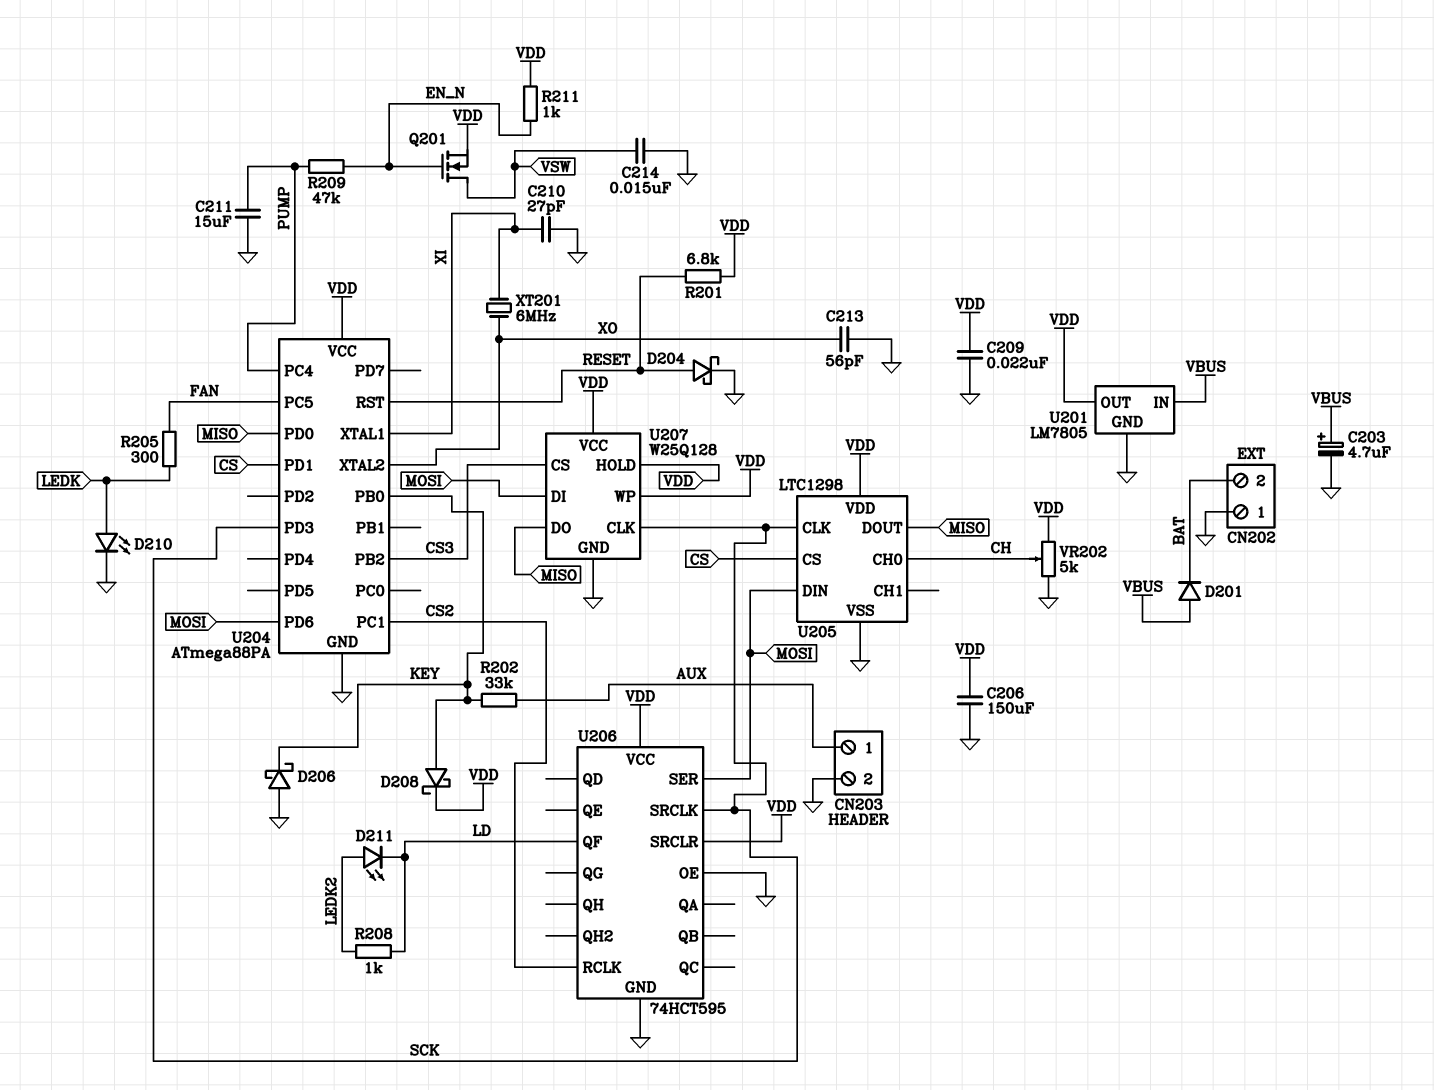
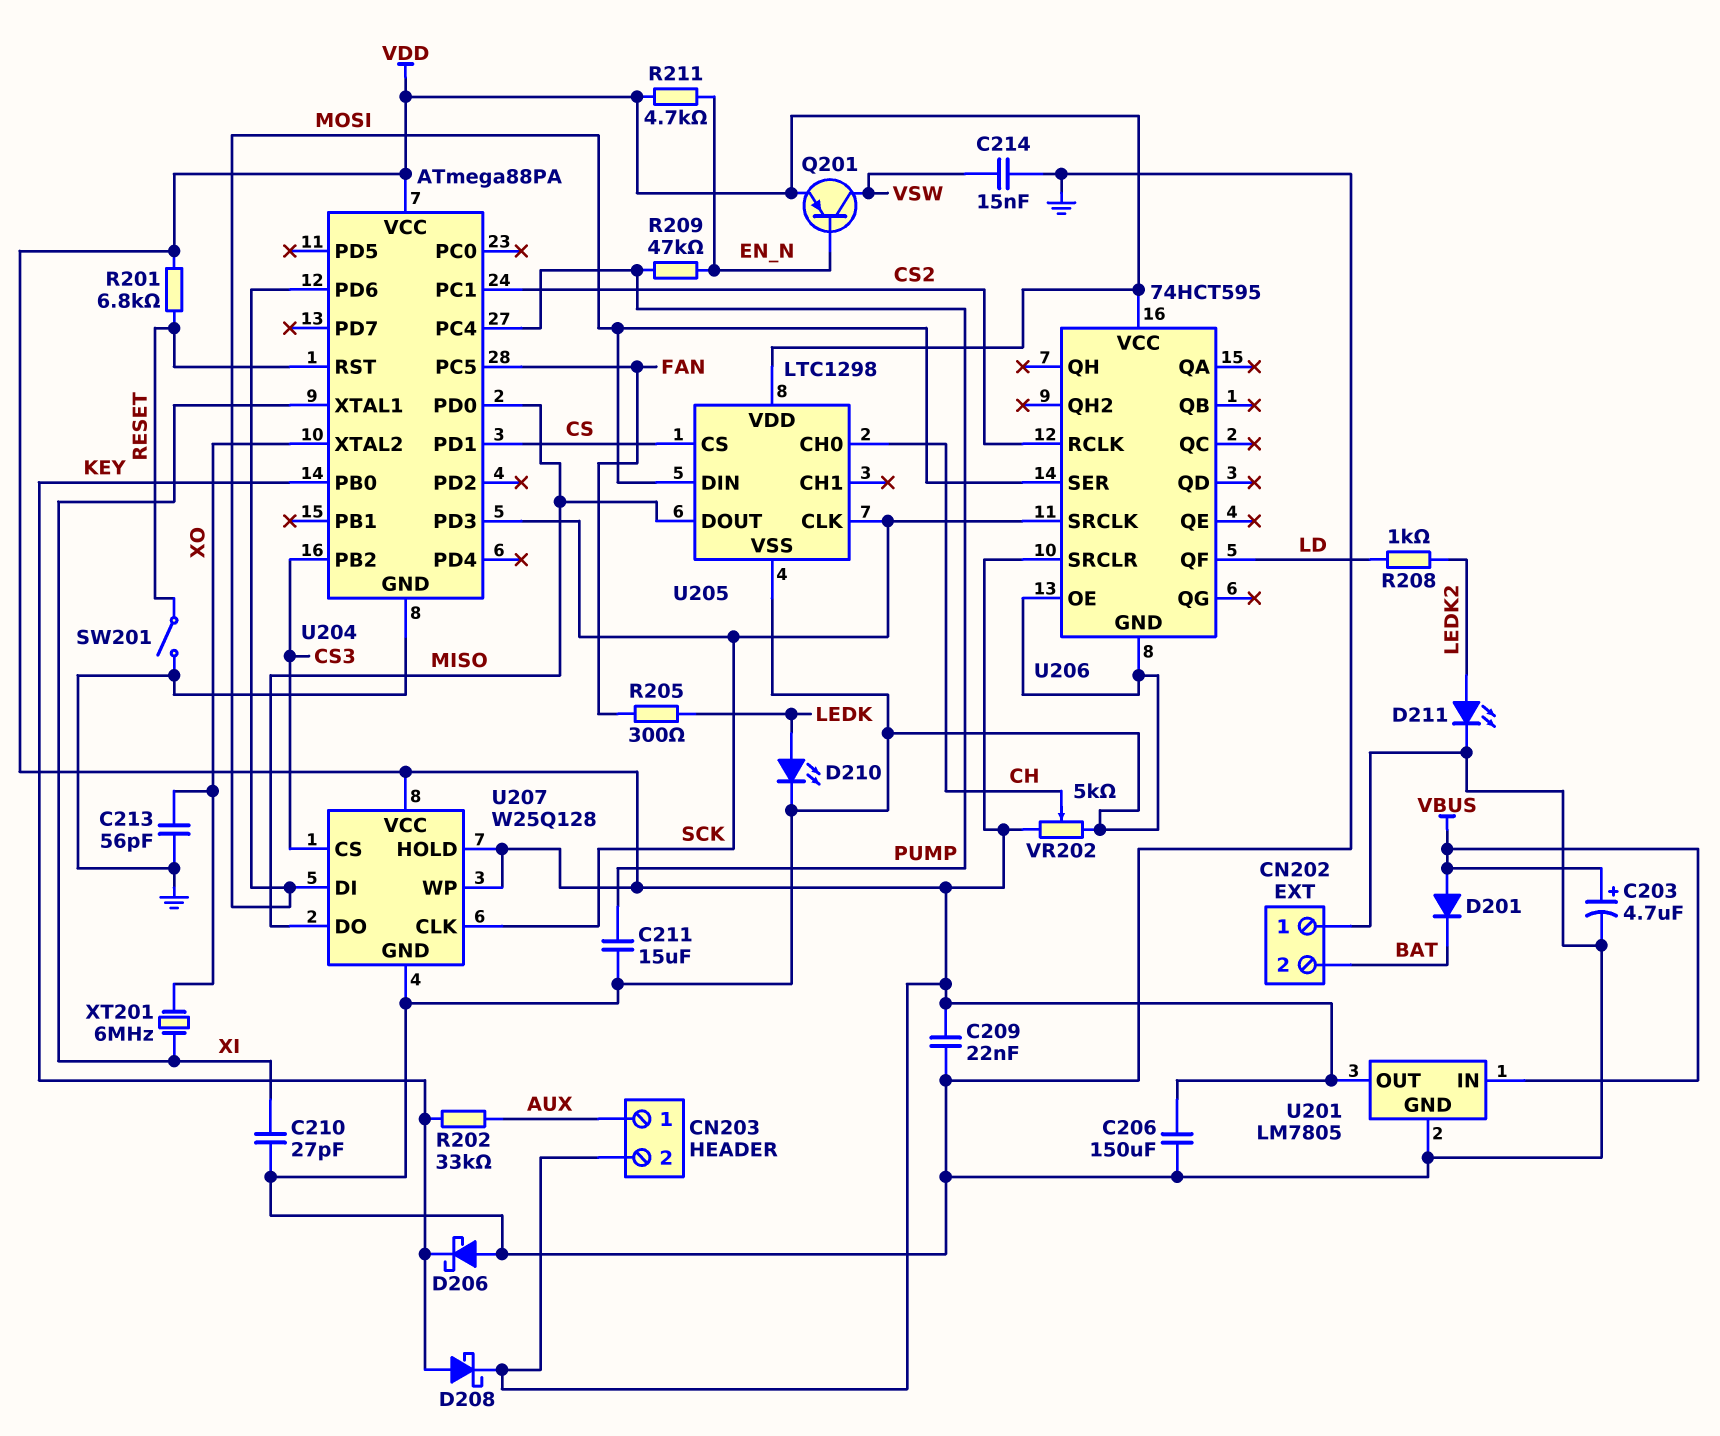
CN203 pin 2: GND -> VDD
D204: schottky (A RESET, K GND) -> none
D211: LED (A LEDK2, K LD) -> LED (A LEDK2, K GND)
Q201: NMOS (G EN_N, D VSW, S VDD) -> PNP (B EN_N, C VSW, E VDD)
R211: 1k (EN_N, VDD) -> 4.7k (EN_N, VDD)
SW201: none -> switch (GND, RESET)

